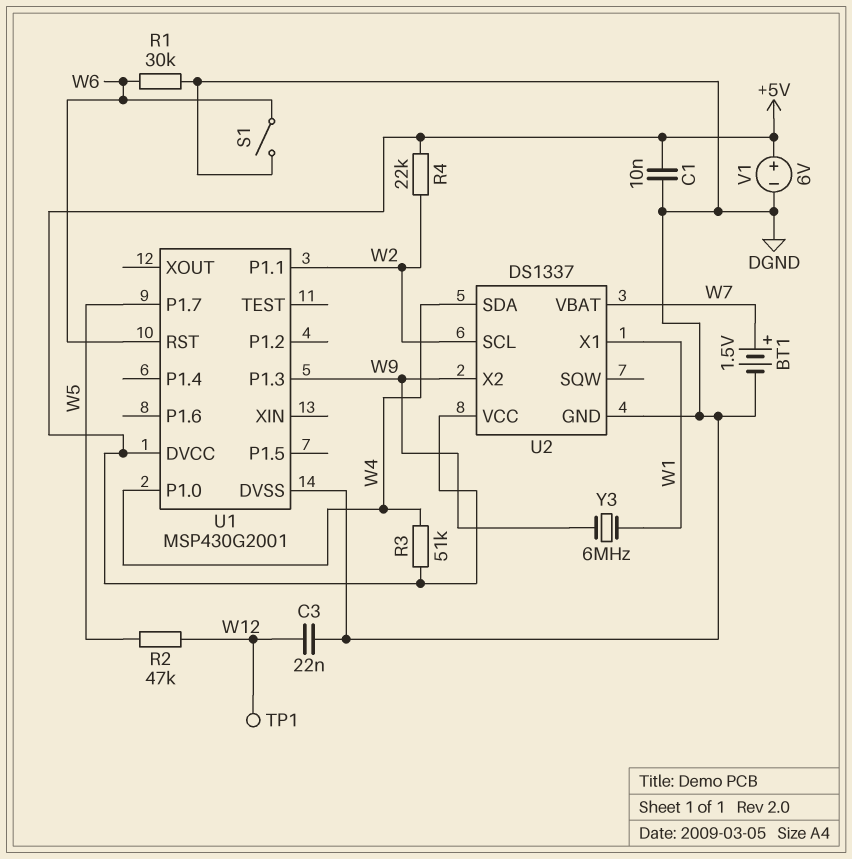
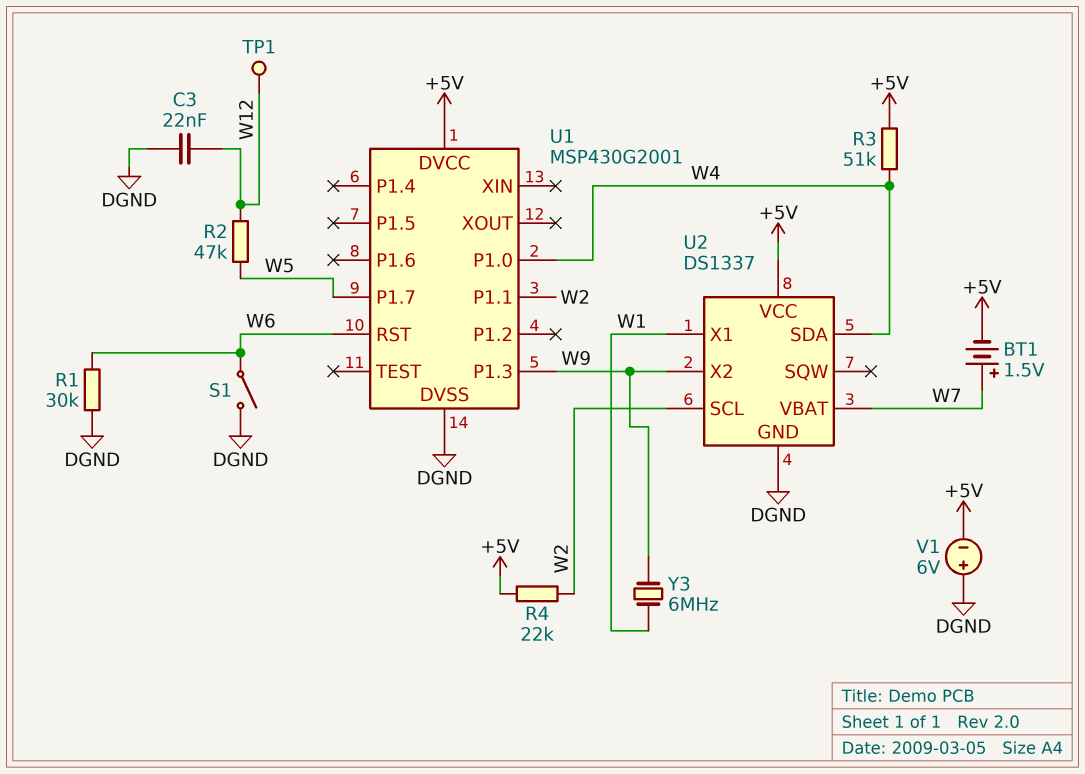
BT1: 1.5V (plus W7, minus DGND) -> 1.5V (plus W7, minus +5V)
C1: 10nF (+5V, DGND) -> none
V1: 6V (plus +5V, minus DGND) -> 6V (plus DGND, minus +5V)

